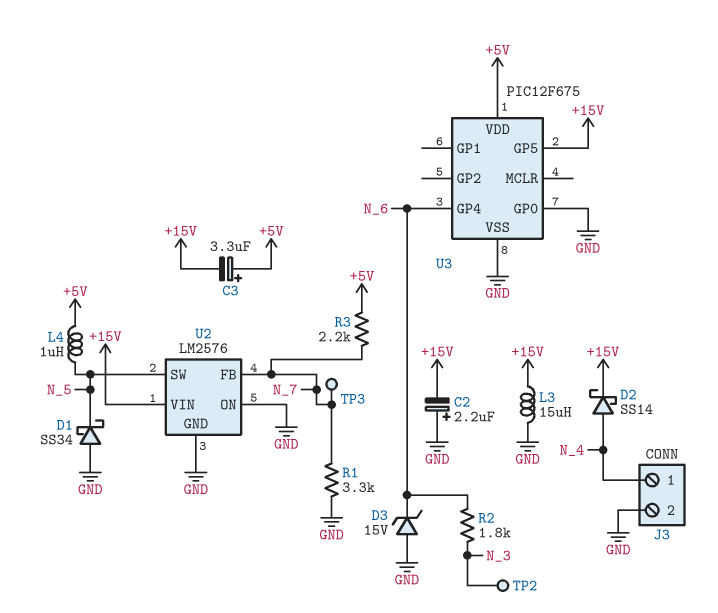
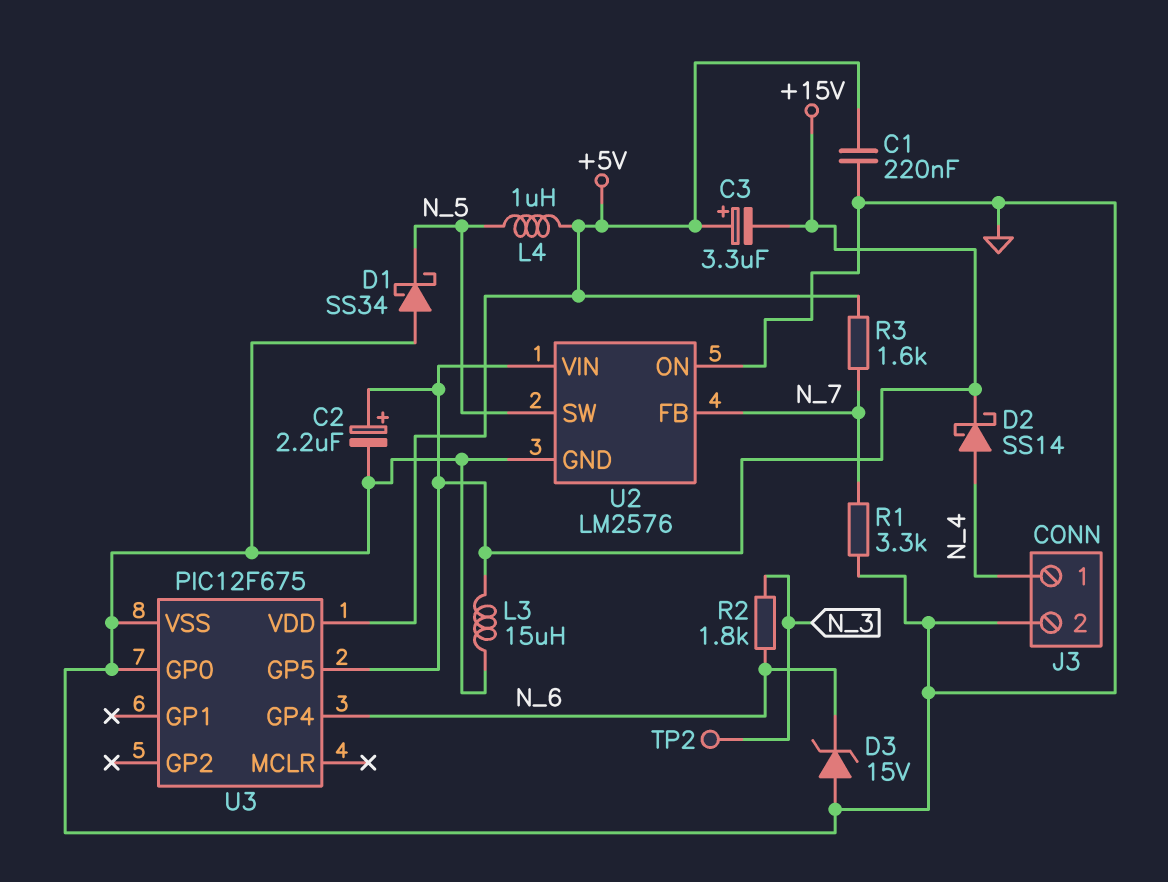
C1: none -> 220nF (+5V, GND)
C2: 2.2uF (plus GND, minus +15V) -> 2.2uF (plus +15V, minus GND)
R3: 2.2k (+5V, N_7) -> 1.6k (+5V, N_7)
TP3: test point (N_7) -> none

